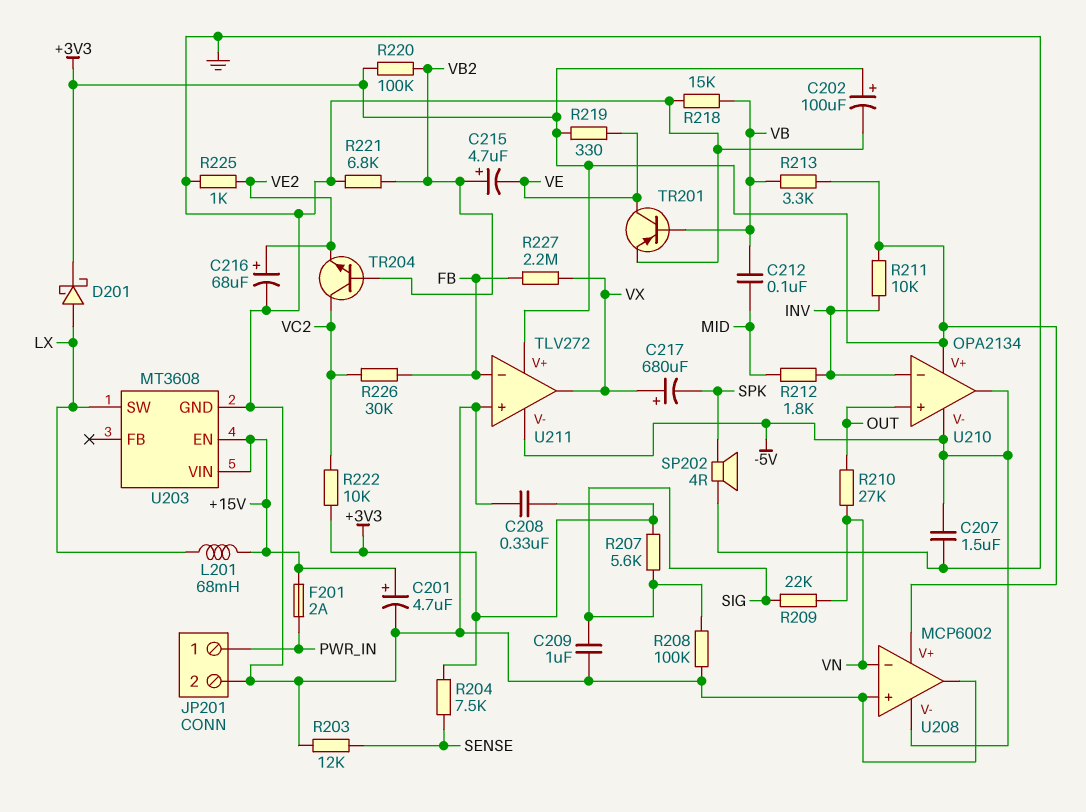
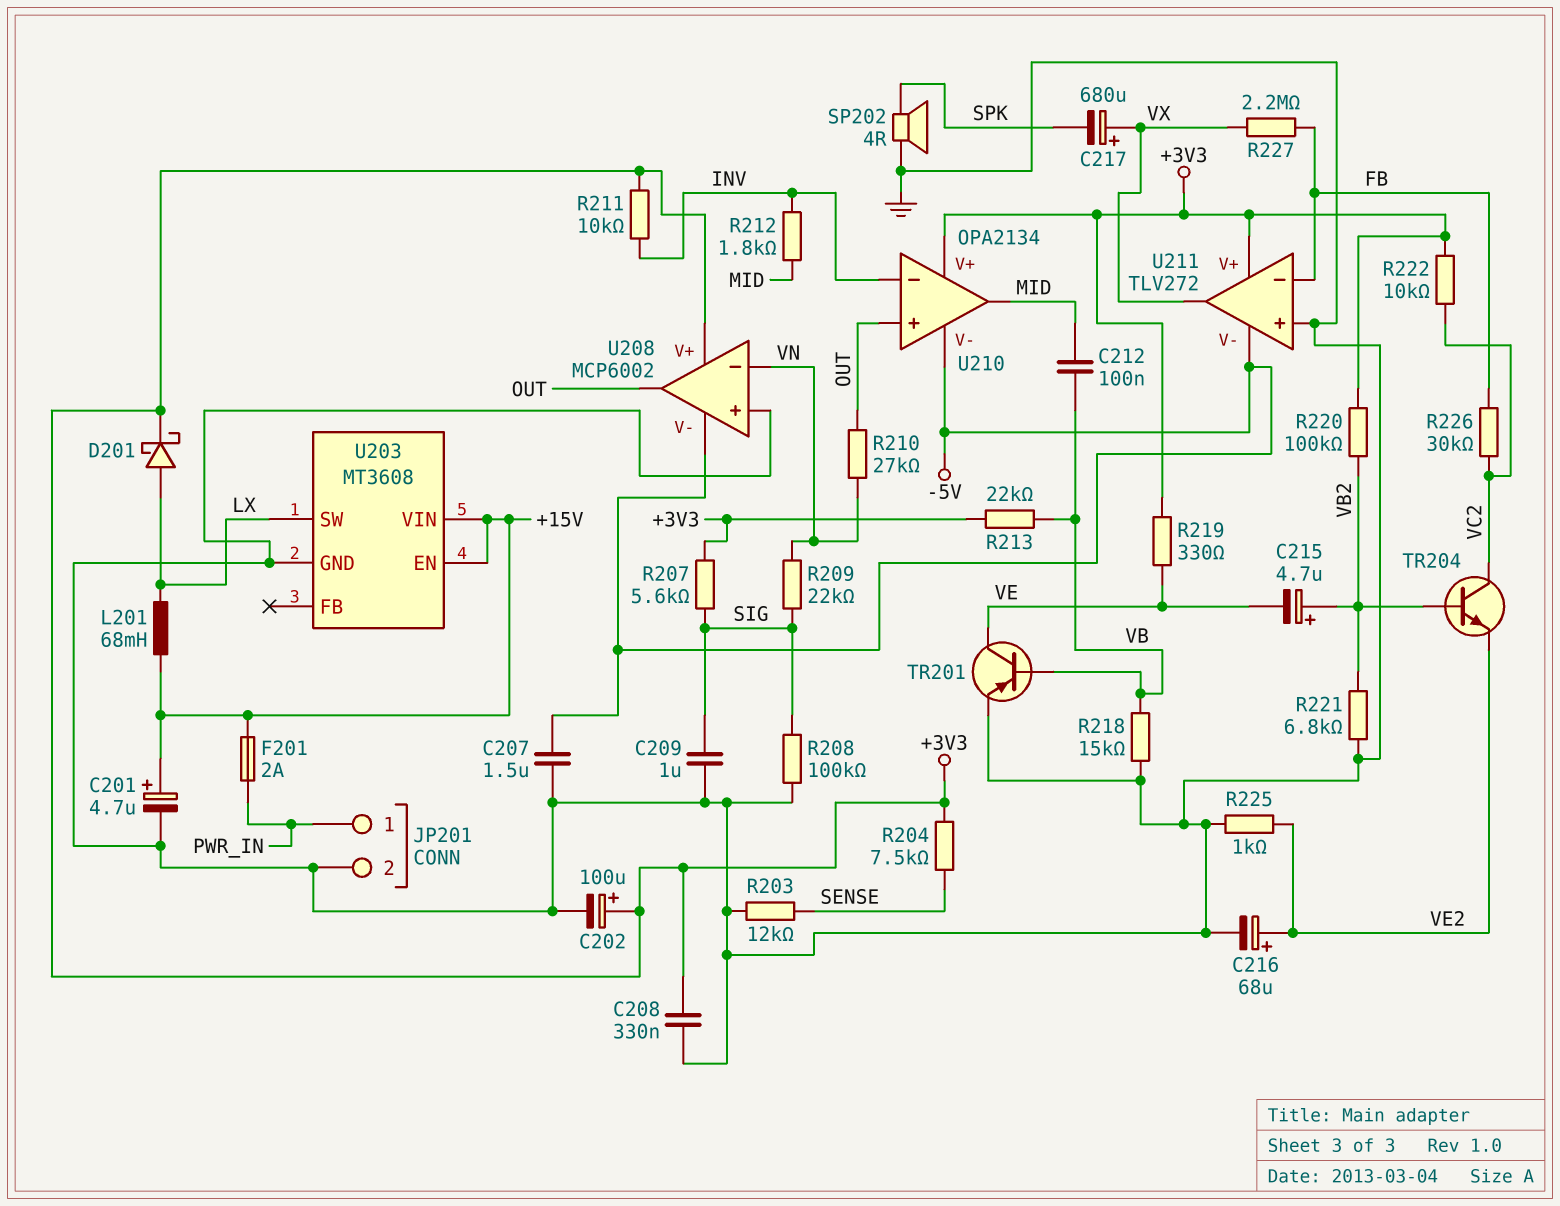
R213: 3.3k (+3V3, VB) -> 22k (+3V3, VB)
U208 pin out: GND -> OUT
U210 pin out: -5V -> MID

